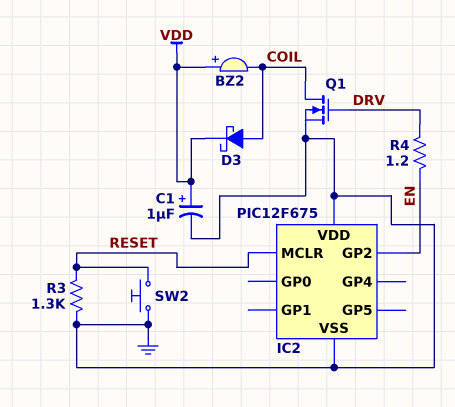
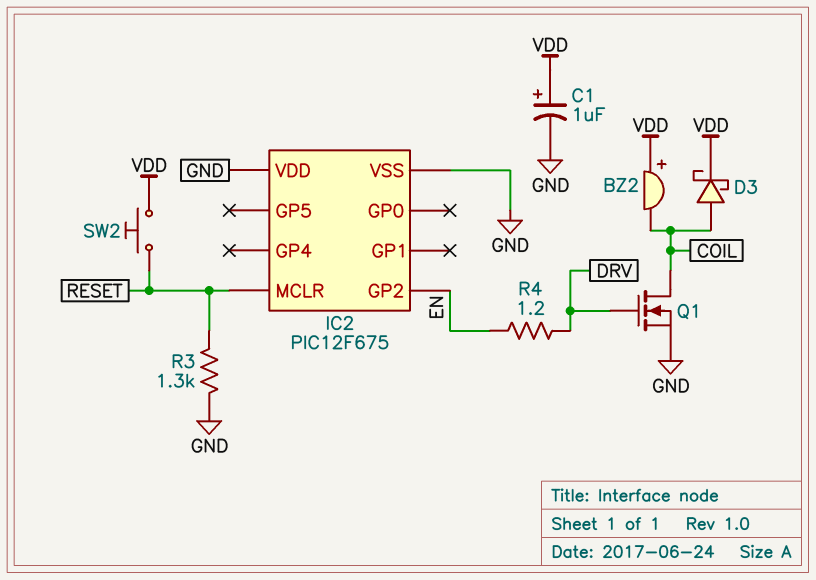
SW2: button (GND, RESET) -> button (RESET, VDD)

